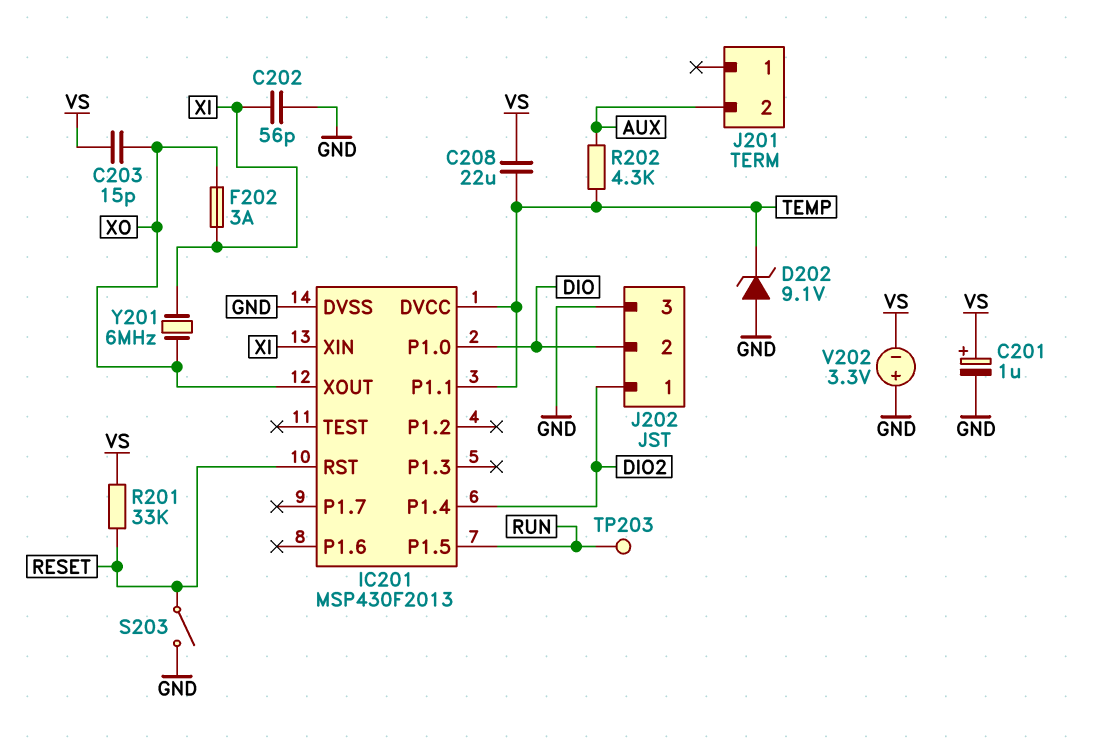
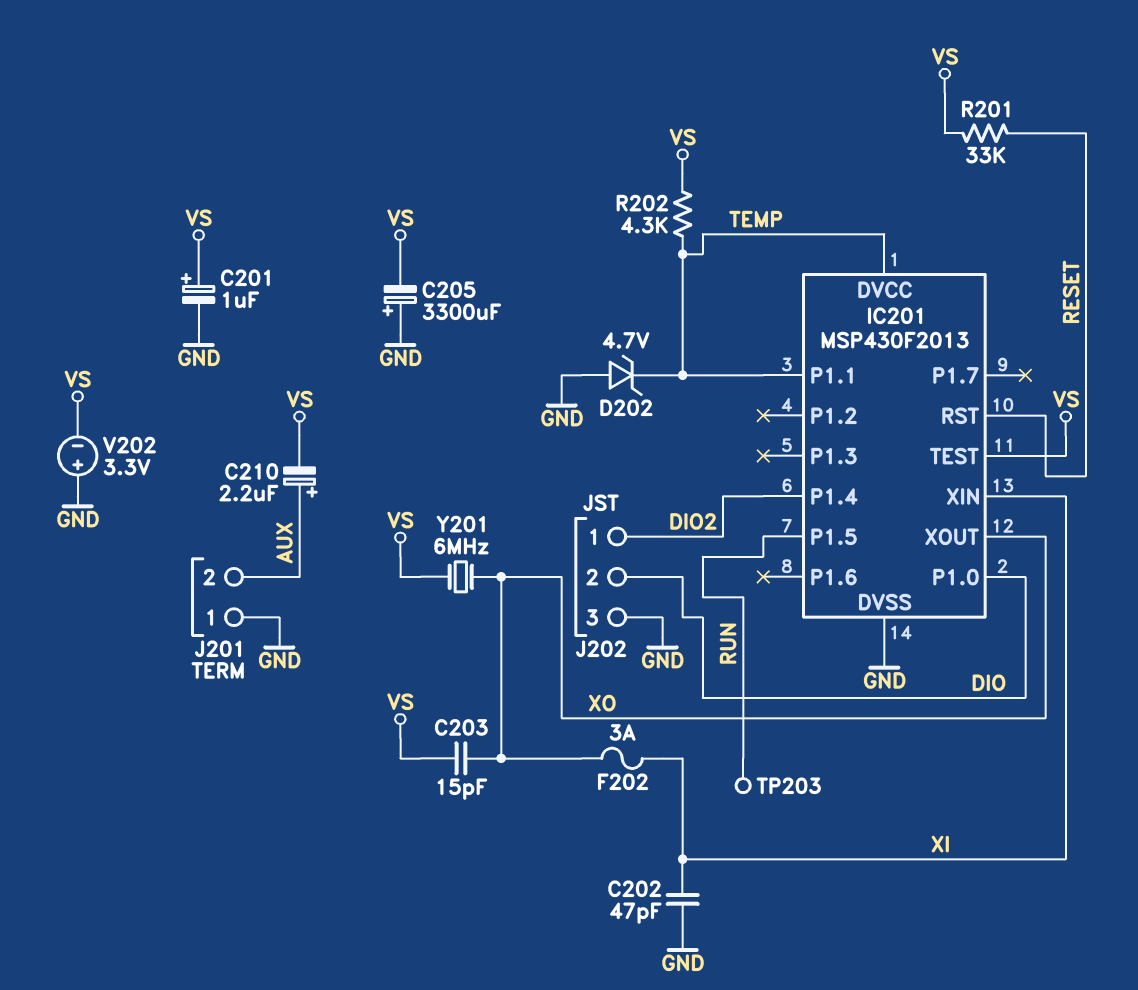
C202: 56pF (GND, XI) -> 47pF (GND, XI)
C205: none -> 3300uF (plus GND, minus VS)
C208: 22uF (TEMP, VS) -> none
C210: none -> 2.2uF (plus AUX, minus VS)
D202: zener 9.1V (A GND, K TEMP) -> zener 4.7V (A GND, K TEMP)
IC201 pin TEST: none -> VS
J201 pin 1: none -> GND
R202: 4.3k (AUX, TEMP) -> 4.3k (TEMP, VS)
S203: switch (GND, RESET) -> none
Y201: 6MHz (XI, XO) -> 6MHz (VS, XO)

